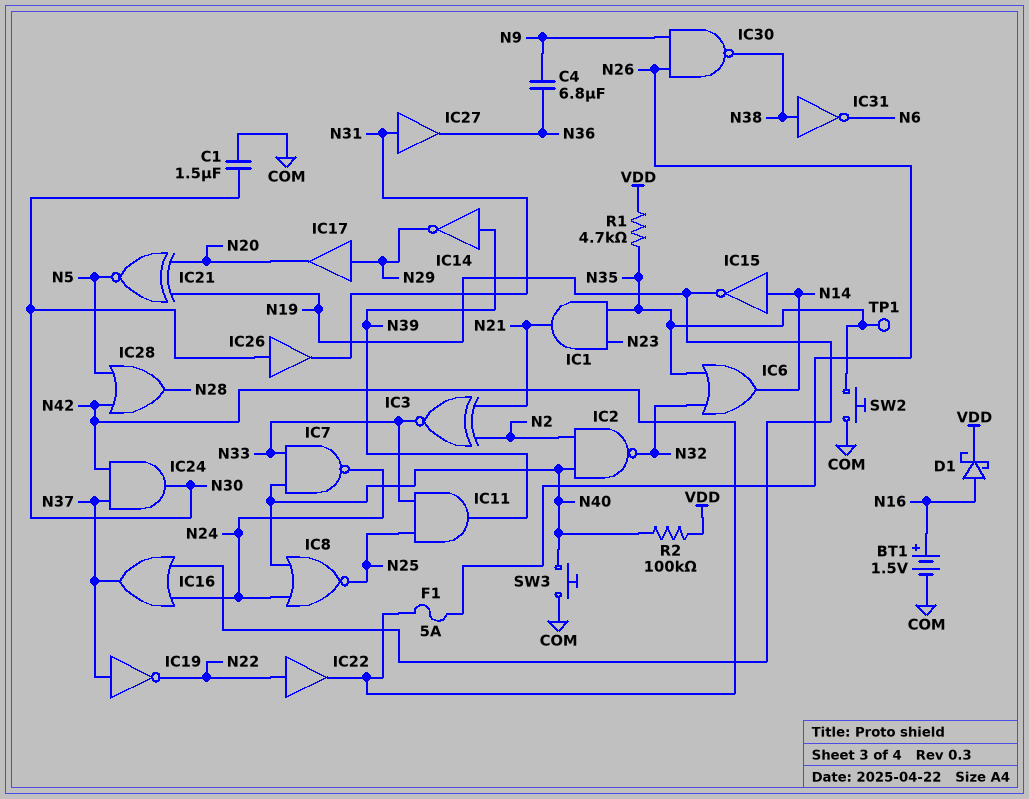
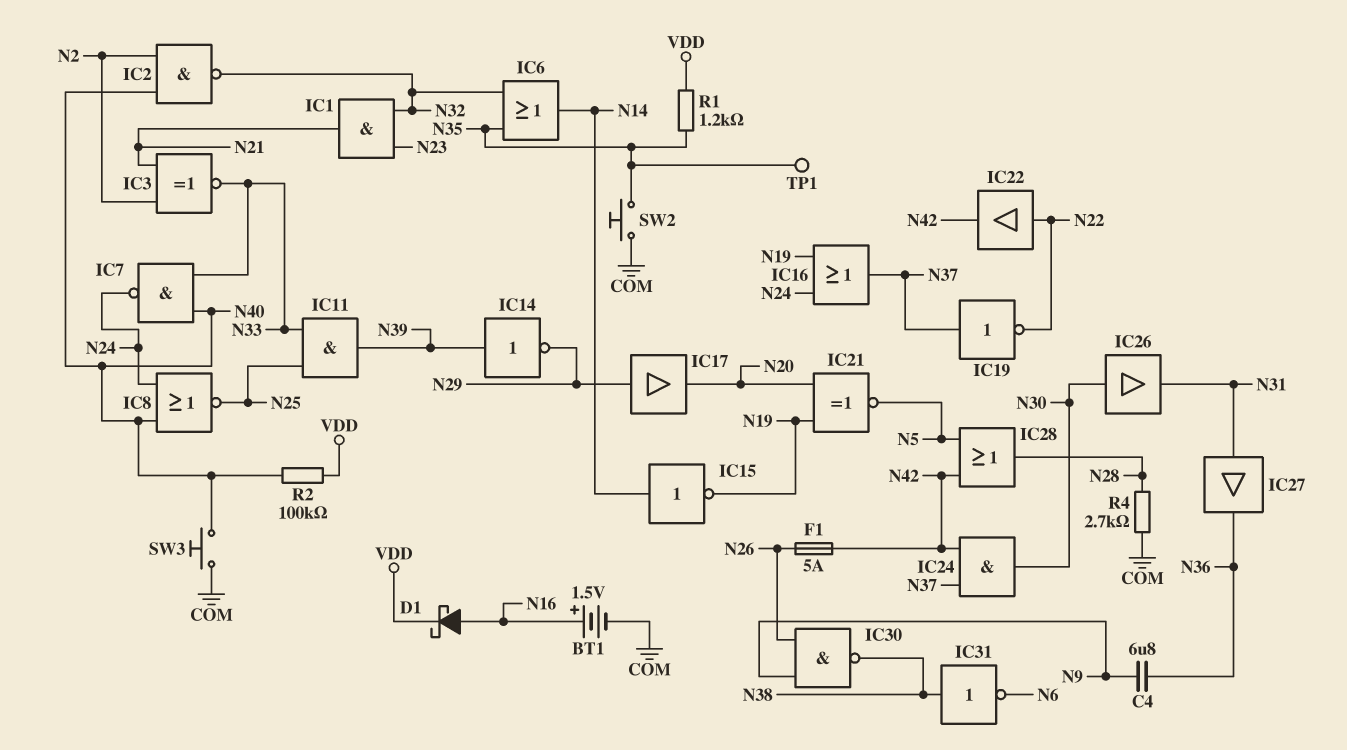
C1: 1.5uF (COM, N30) -> none
IC1: AND (in N23, in N35, out N21) -> AND (in N23, in N32, out N21)
R1: 4.7k (N35, VDD) -> 1.2k (N35, VDD)
R4: none -> 2.7k (COM, N28)

